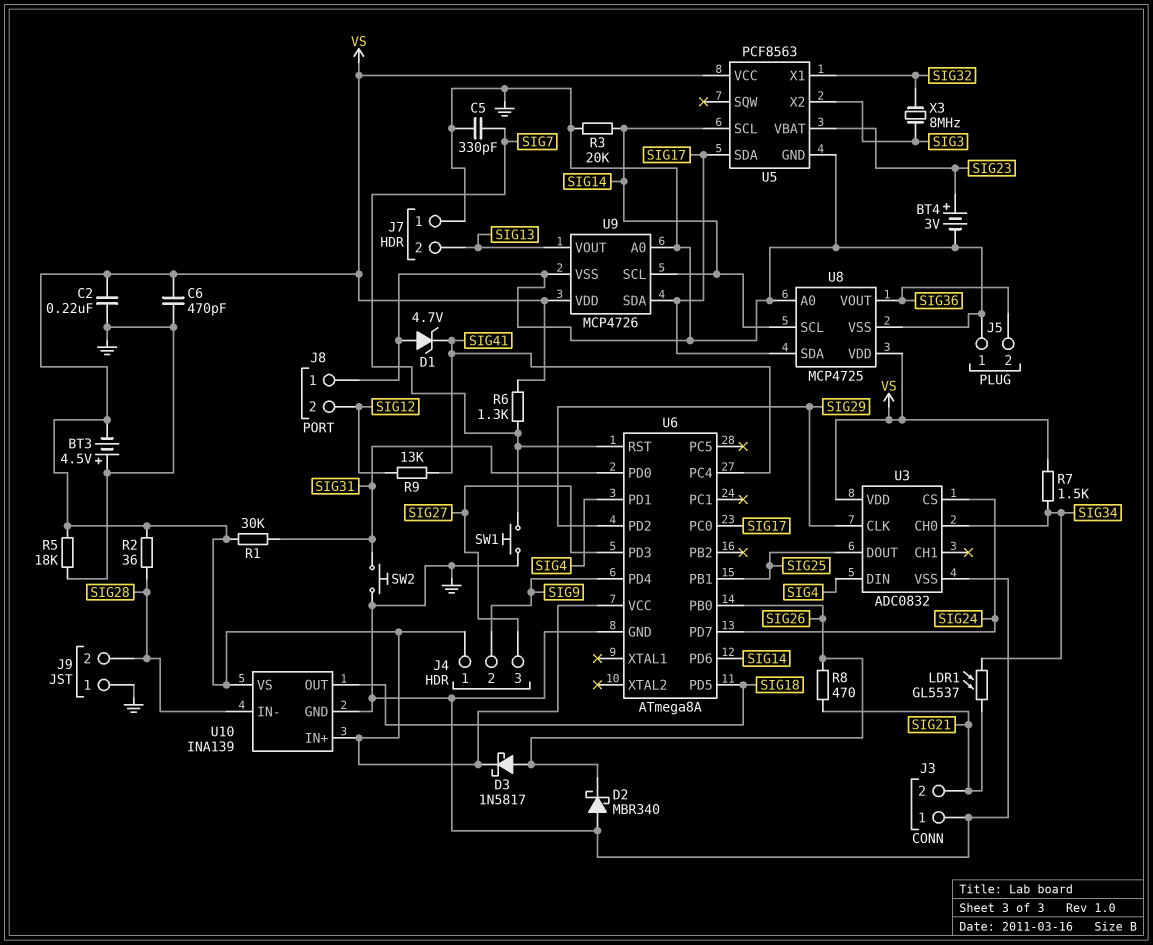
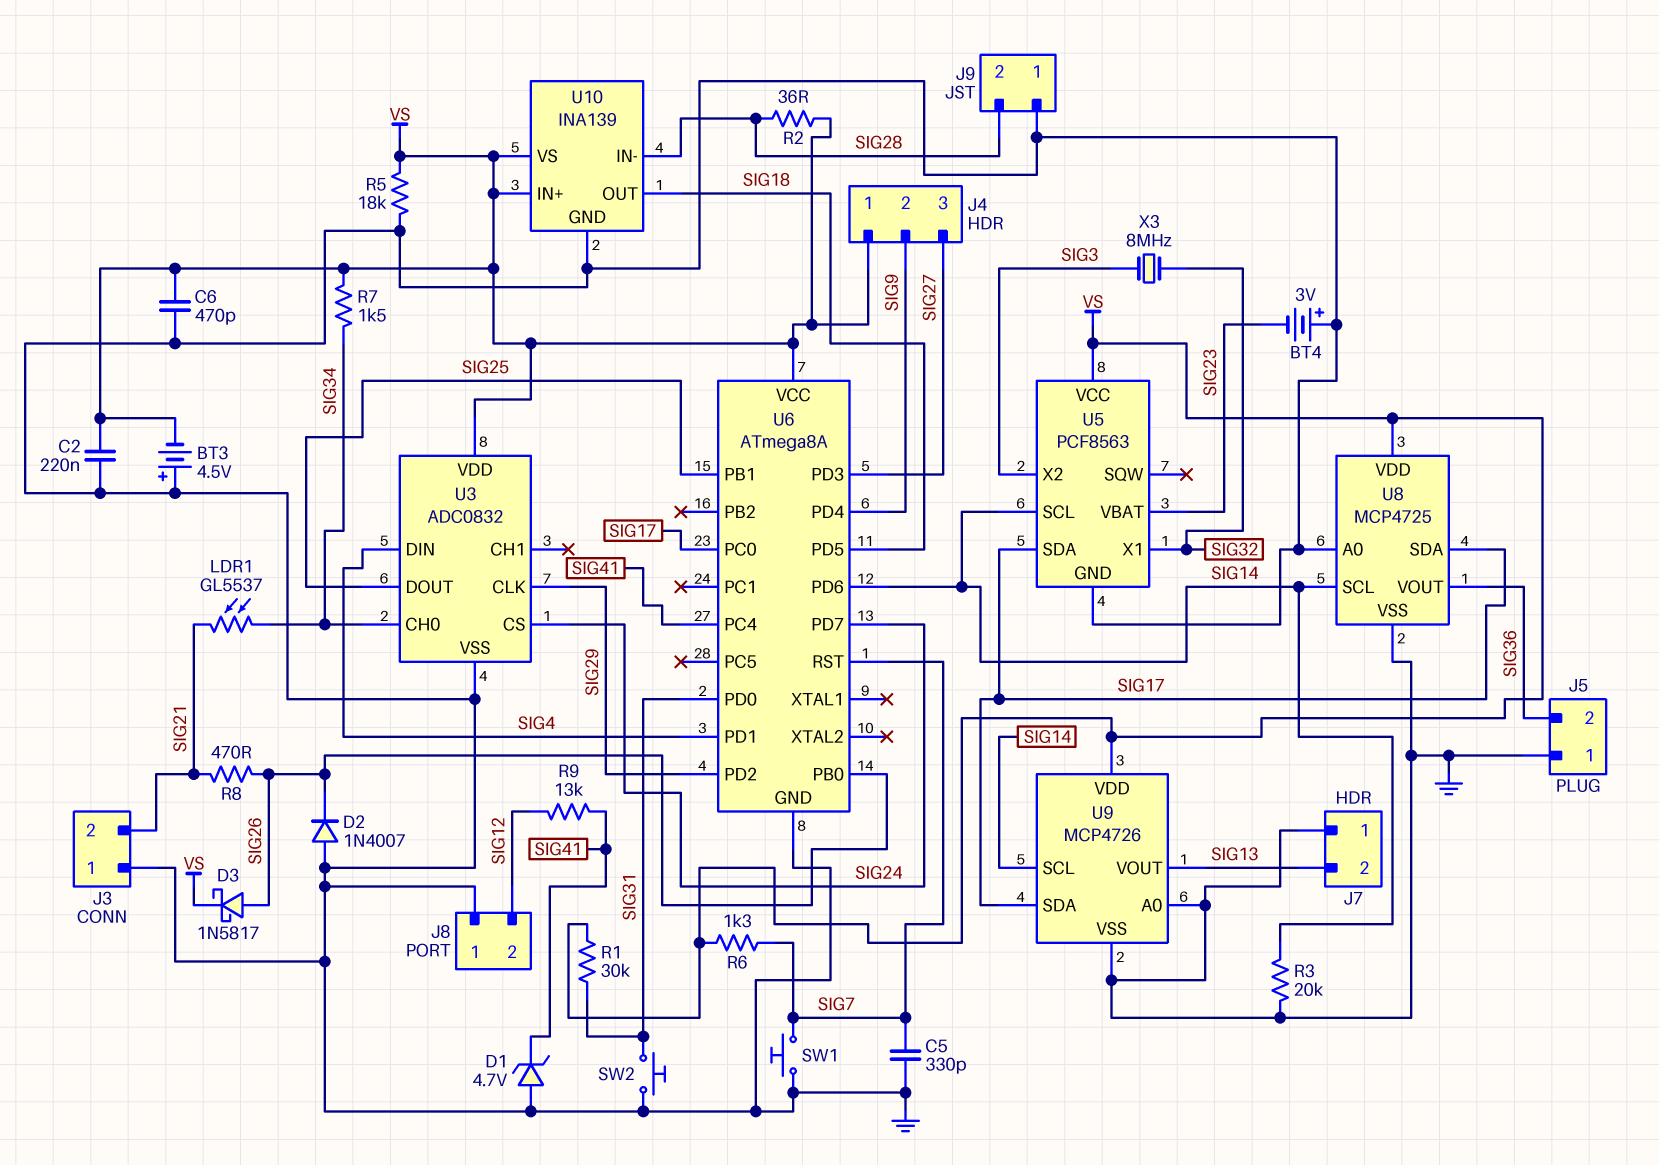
BT4: 3V (plus SIG23, minus GND) -> 3V (plus GND, minus SIG23)
D2: schottky MBR340 (A GND, K SIG26) -> diode 1N4007 (A GND, K SIG26)

